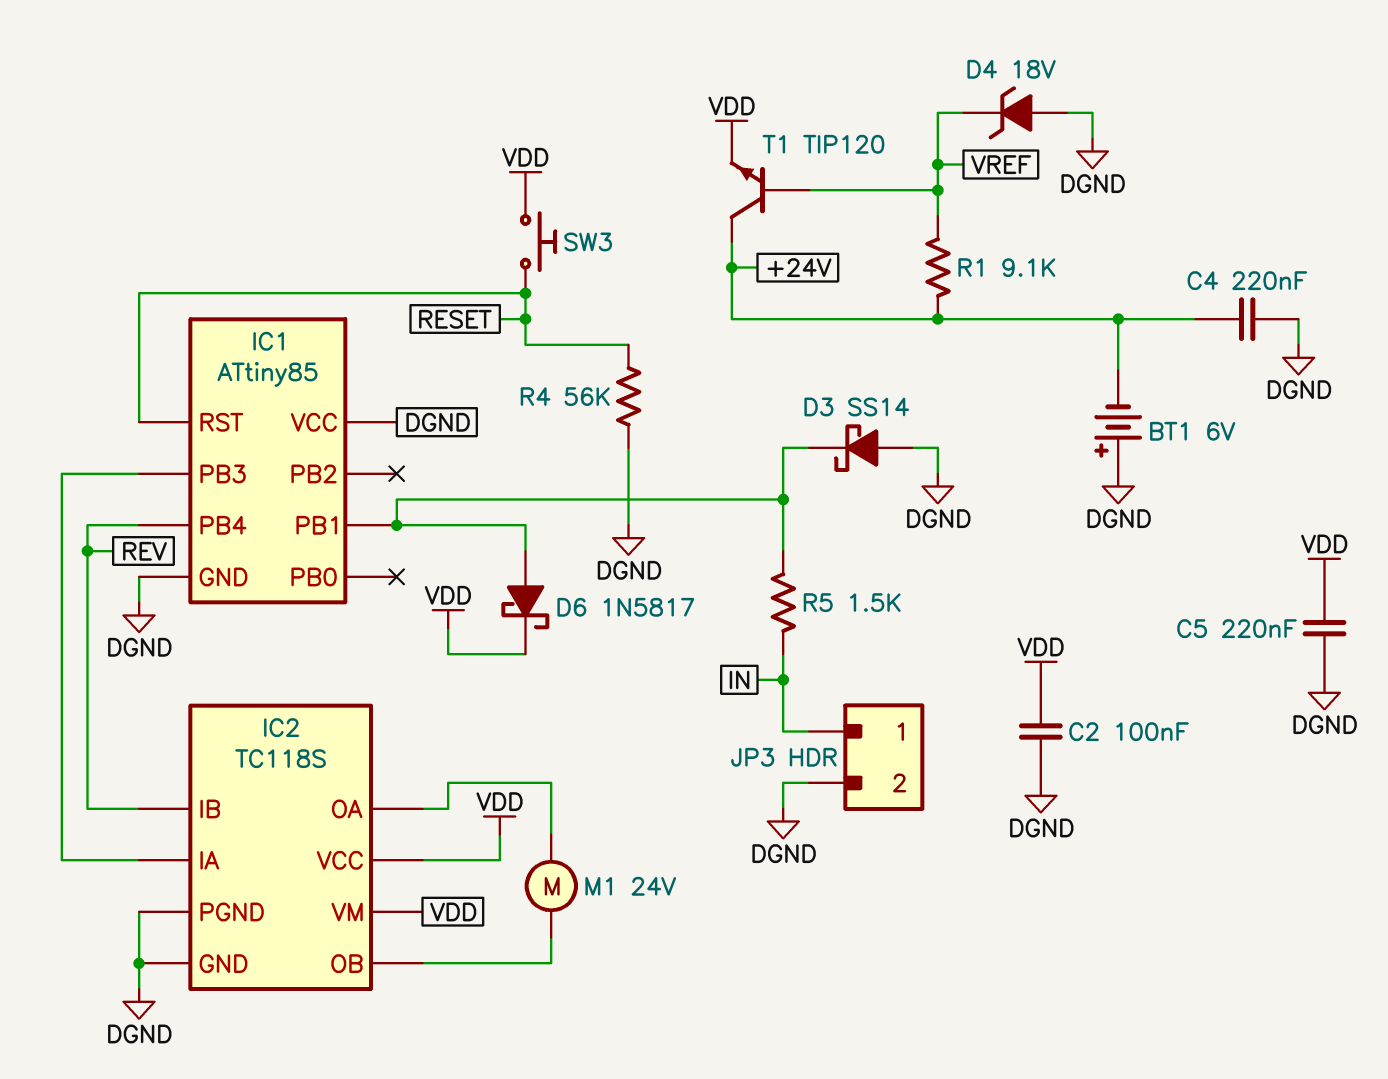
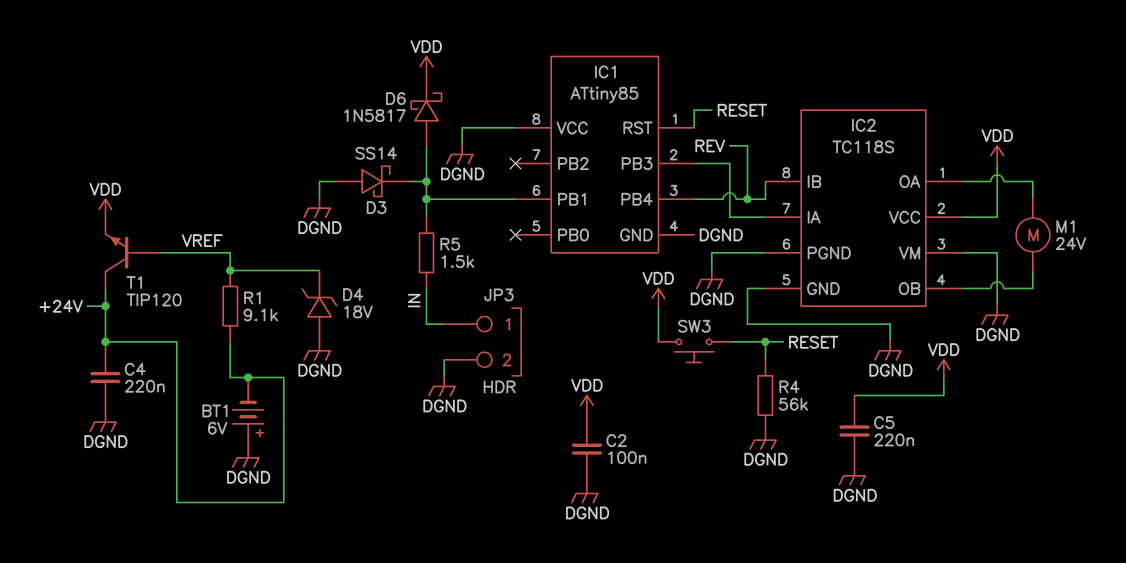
IC2 pin VM: VDD -> DGND

